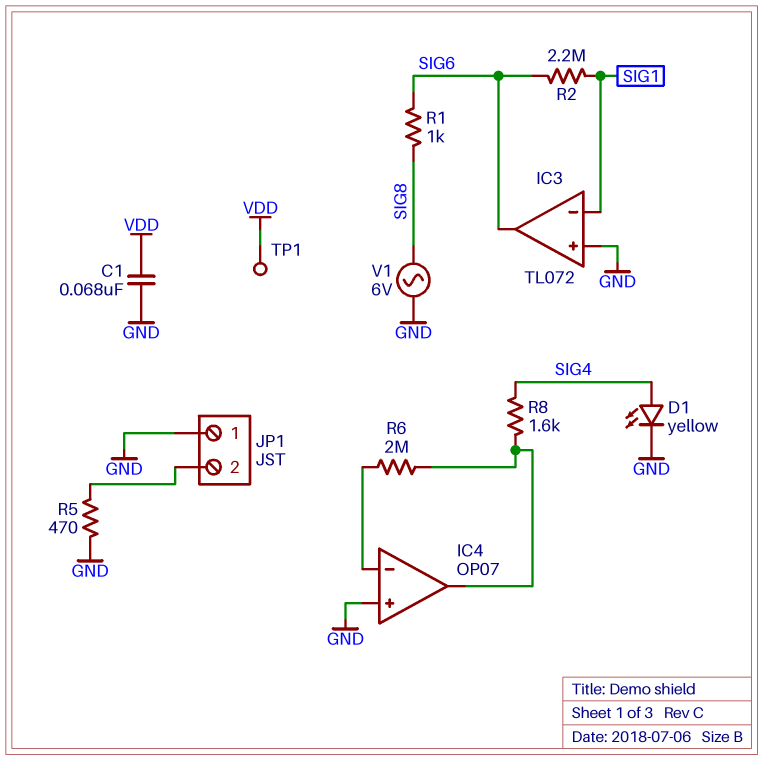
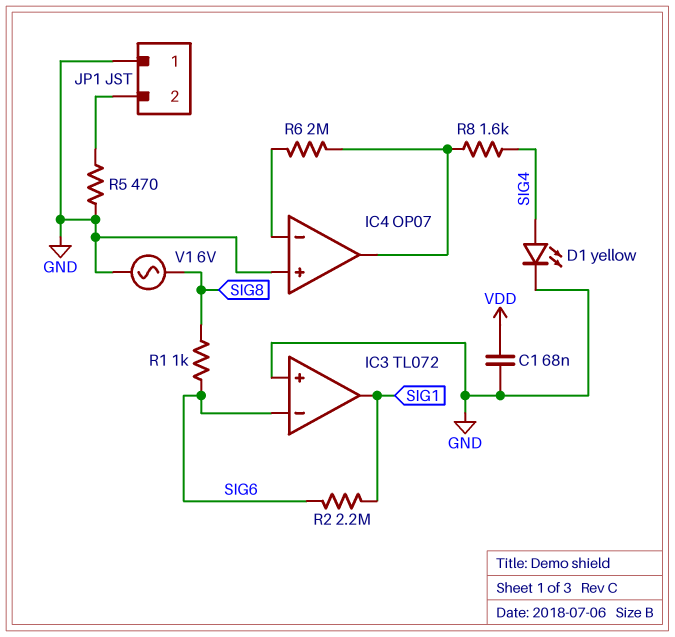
IC3 pin in-: SIG1 -> SIG6
IC3 pin out: SIG6 -> SIG1
TP1: test point (VDD) -> none

